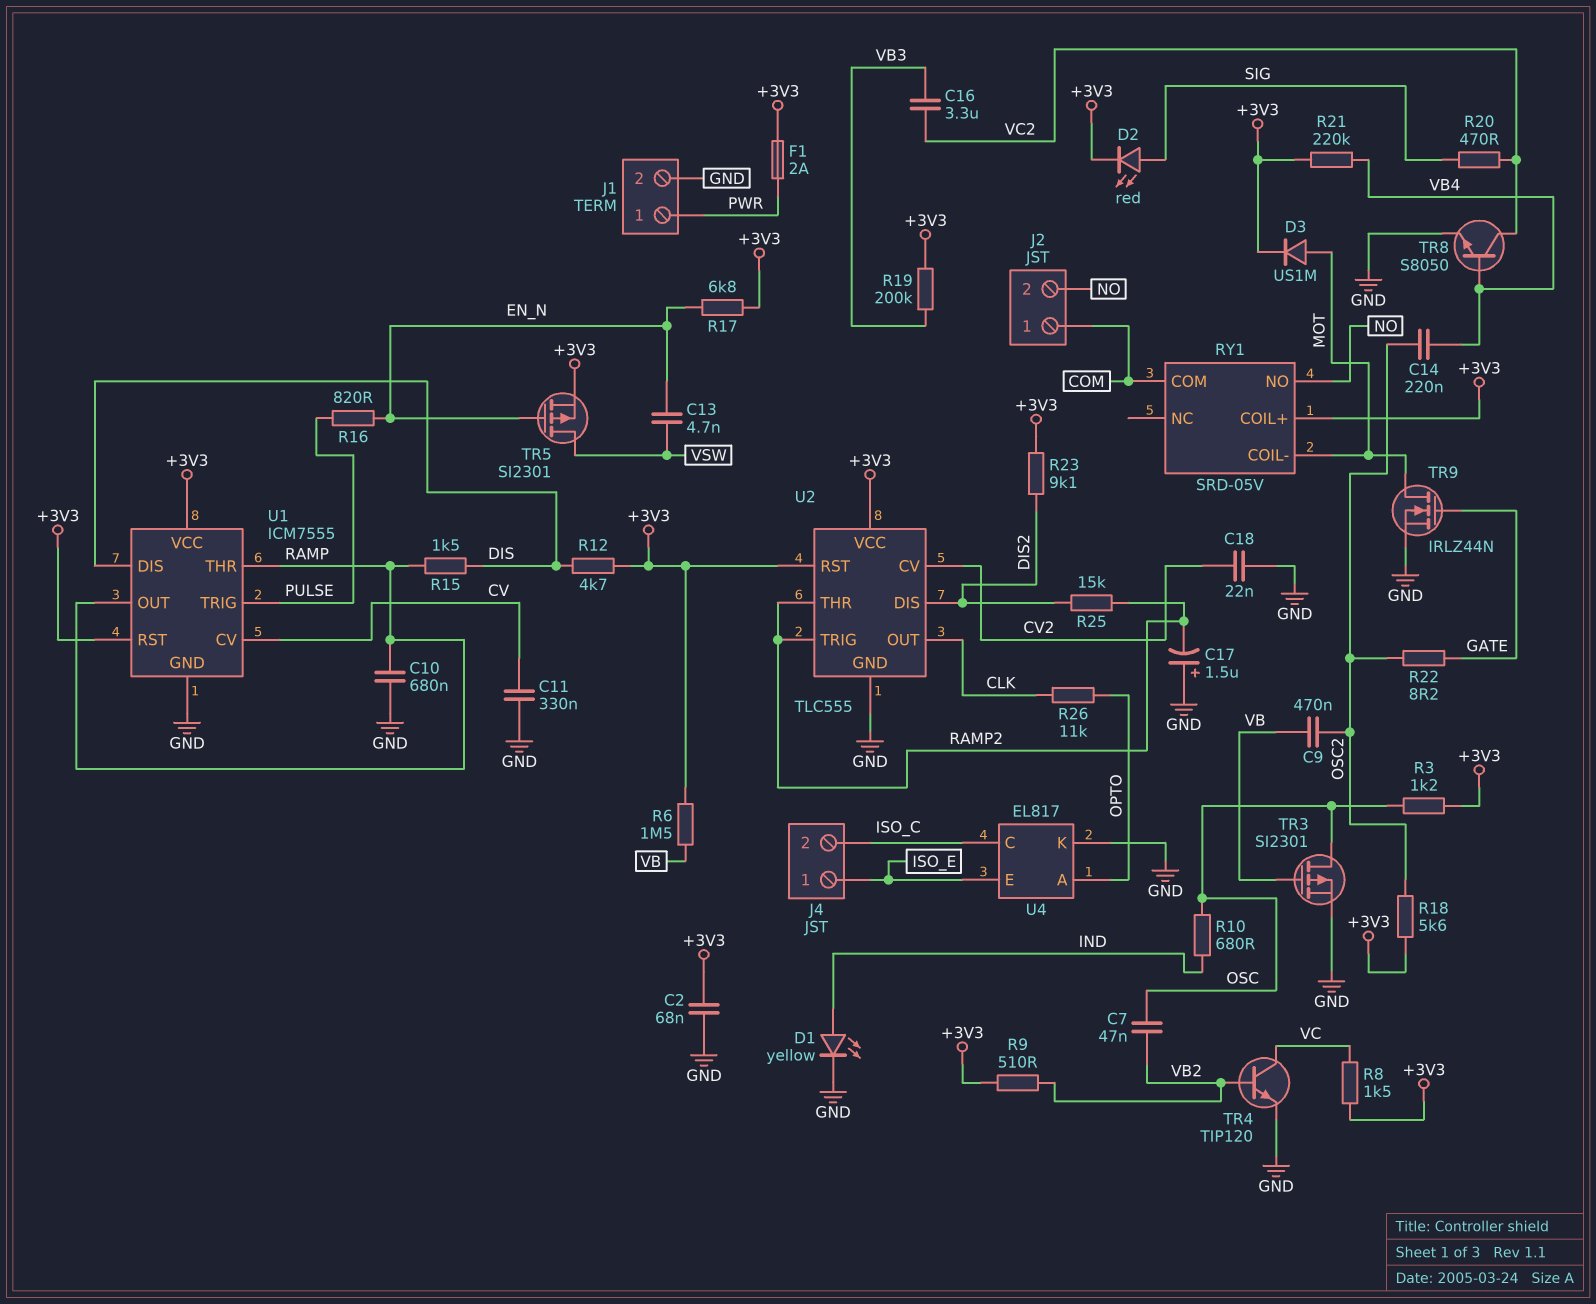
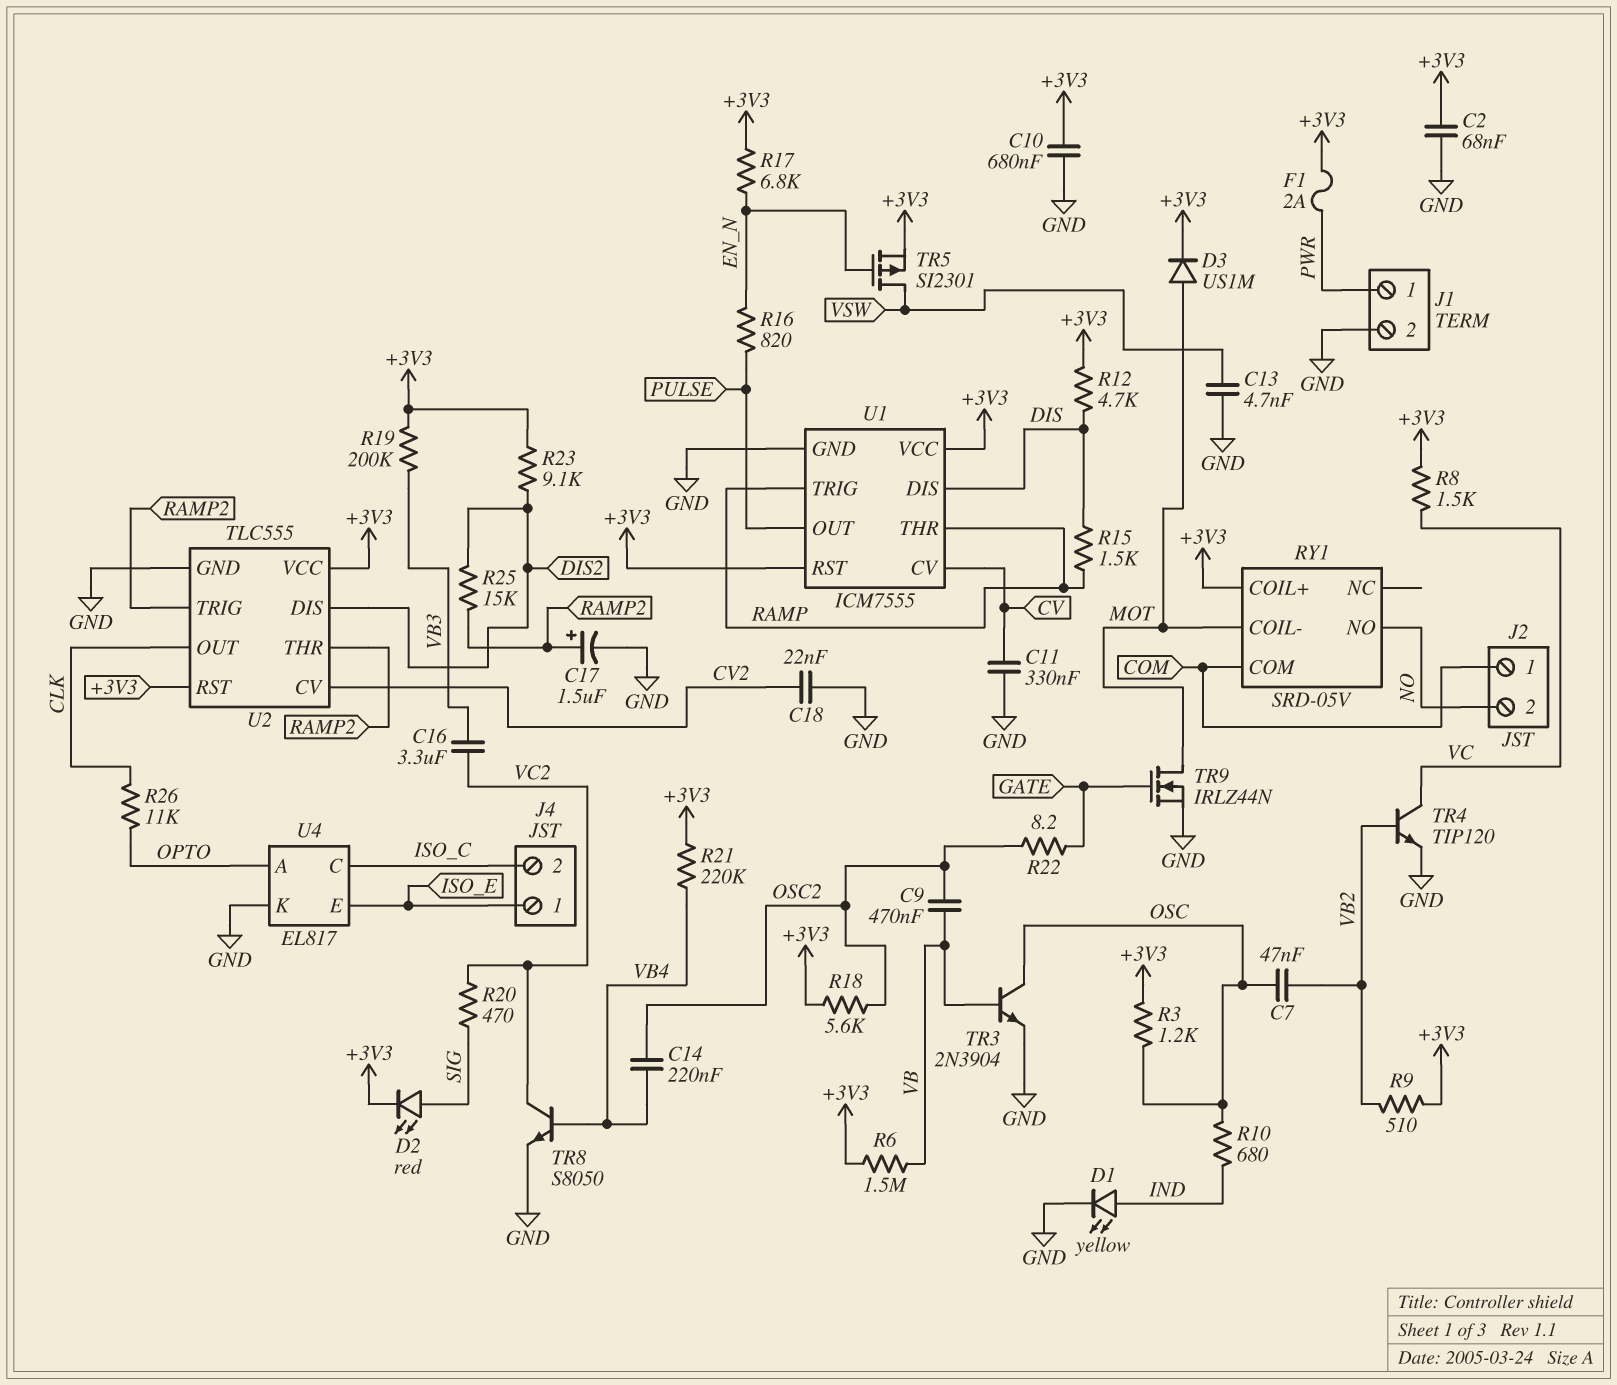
C10: 680nF (GND, RAMP) -> 680nF (+3V3, GND)
C13: 4.7nF (EN_N, VSW) -> 4.7nF (GND, VSW)
C17: 1.5uF (plus GND, minus RAMP2) -> 1.5uF (plus RAMP2, minus GND)
TR3: PMOS SI2301 (G VB, D OSC, S GND) -> NPN 2N3904 (B VB, C OSC, E GND)
U1 pin OUT: RAMP -> PULSE
U1 pin TRIG: PULSE -> RAMP

